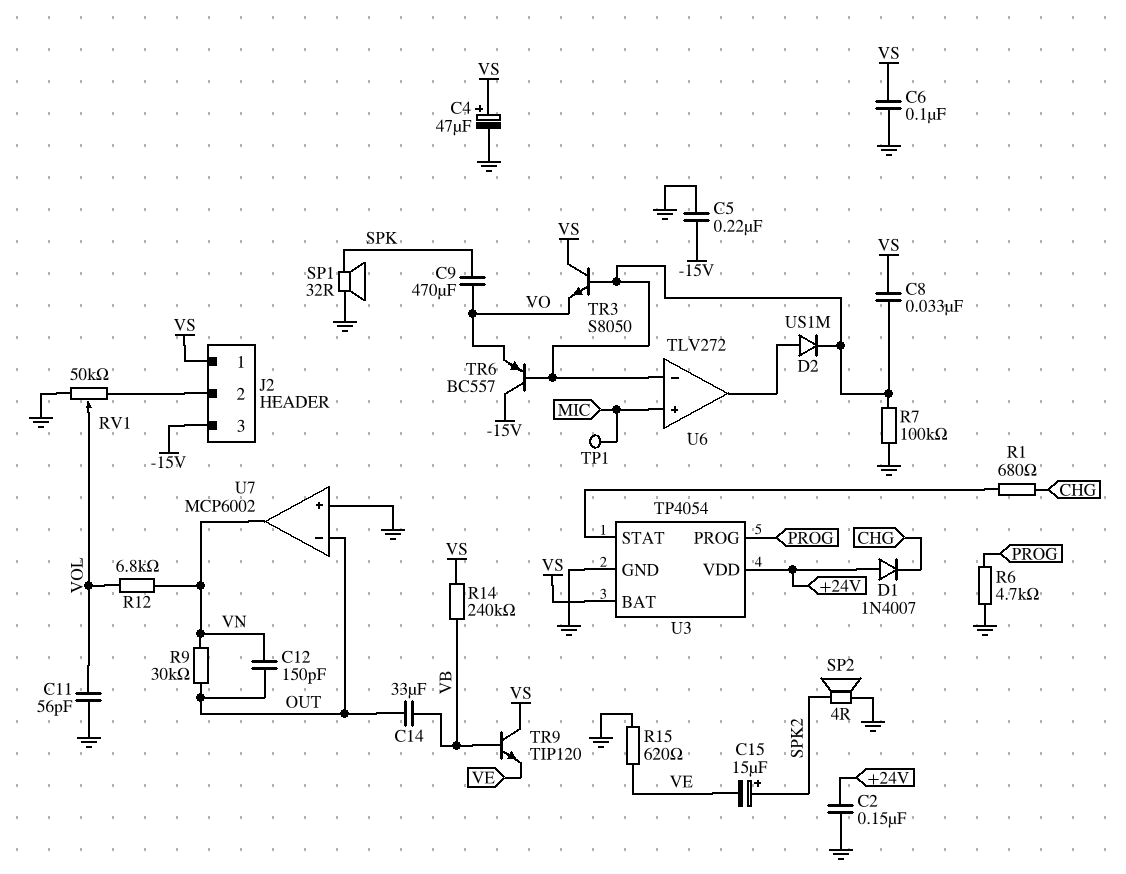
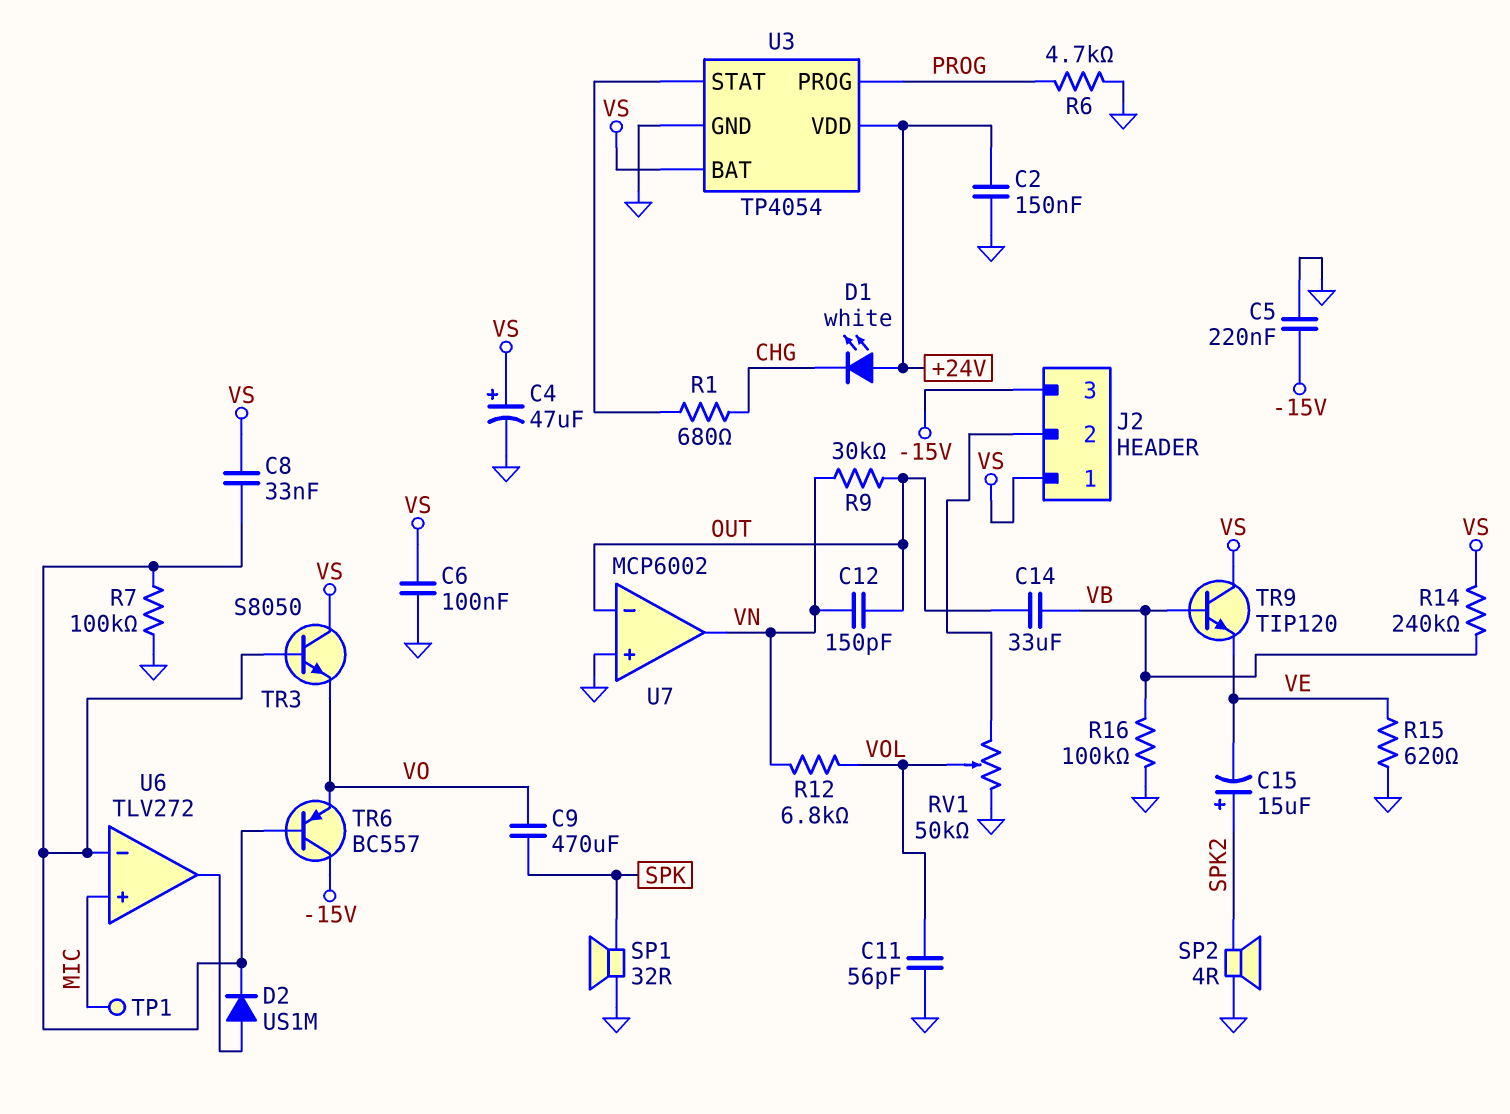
D1: diode 1N4007 (A +24V, K CHG) -> LED white (A +24V, K CHG)
R16: none -> 100k (GND, VB)

